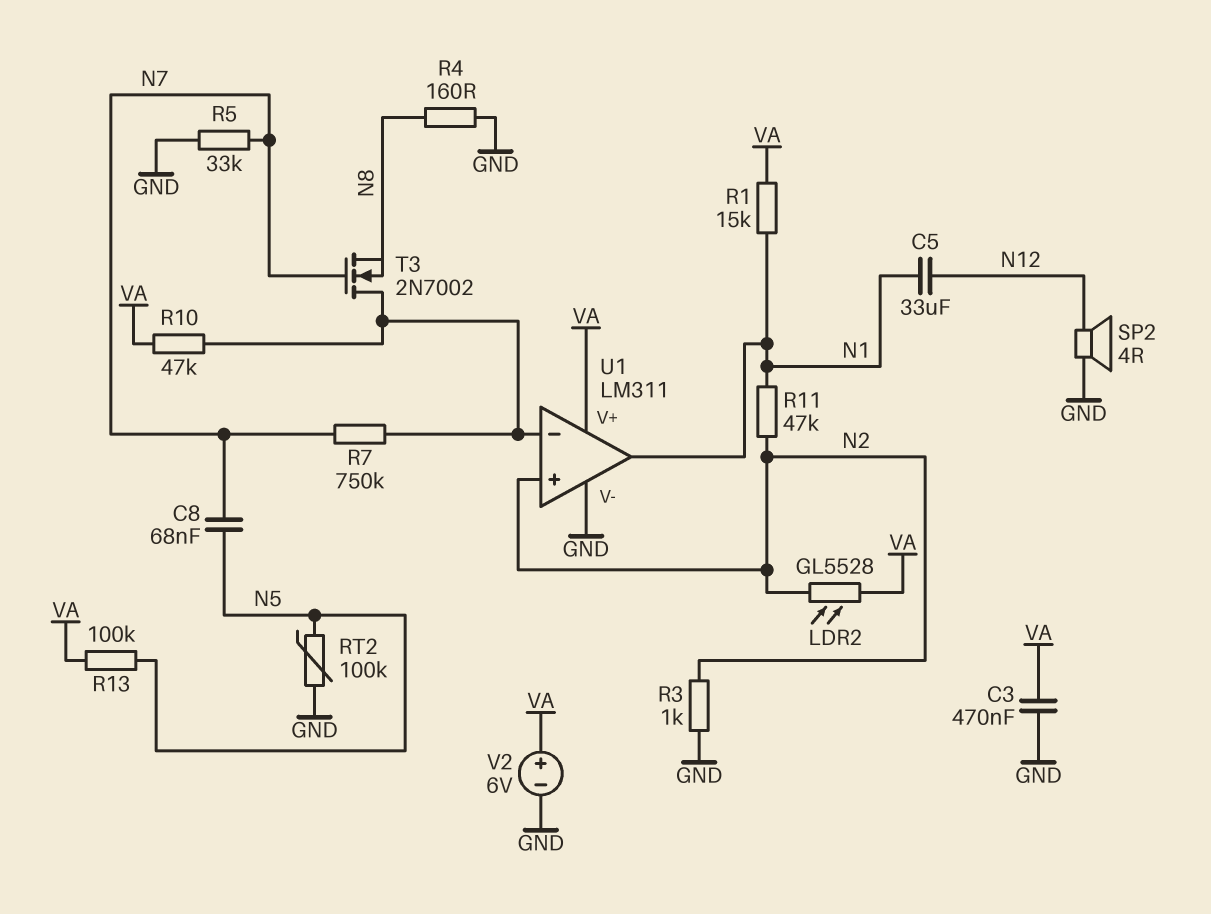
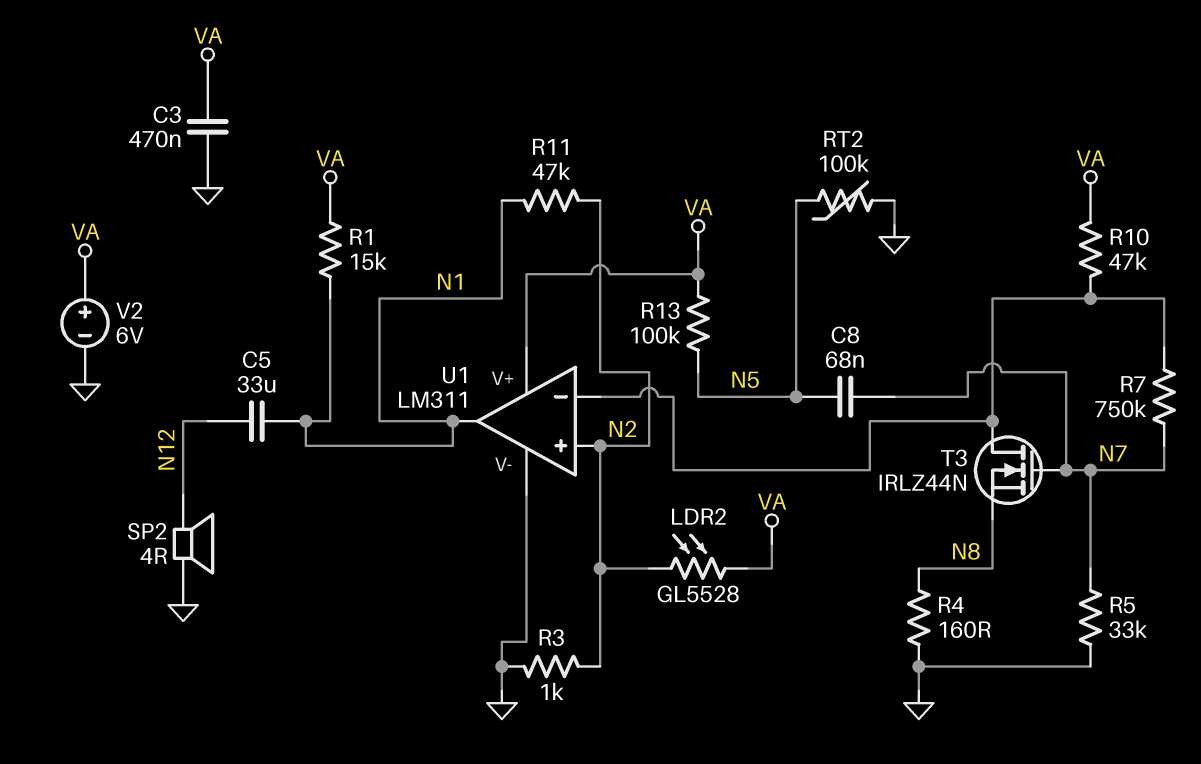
T3: NMOS 2N7002 (G N7, D U1/in-, S N8) -> NMOS IRLZ44N (G N7, D U1/in-, S N8)

